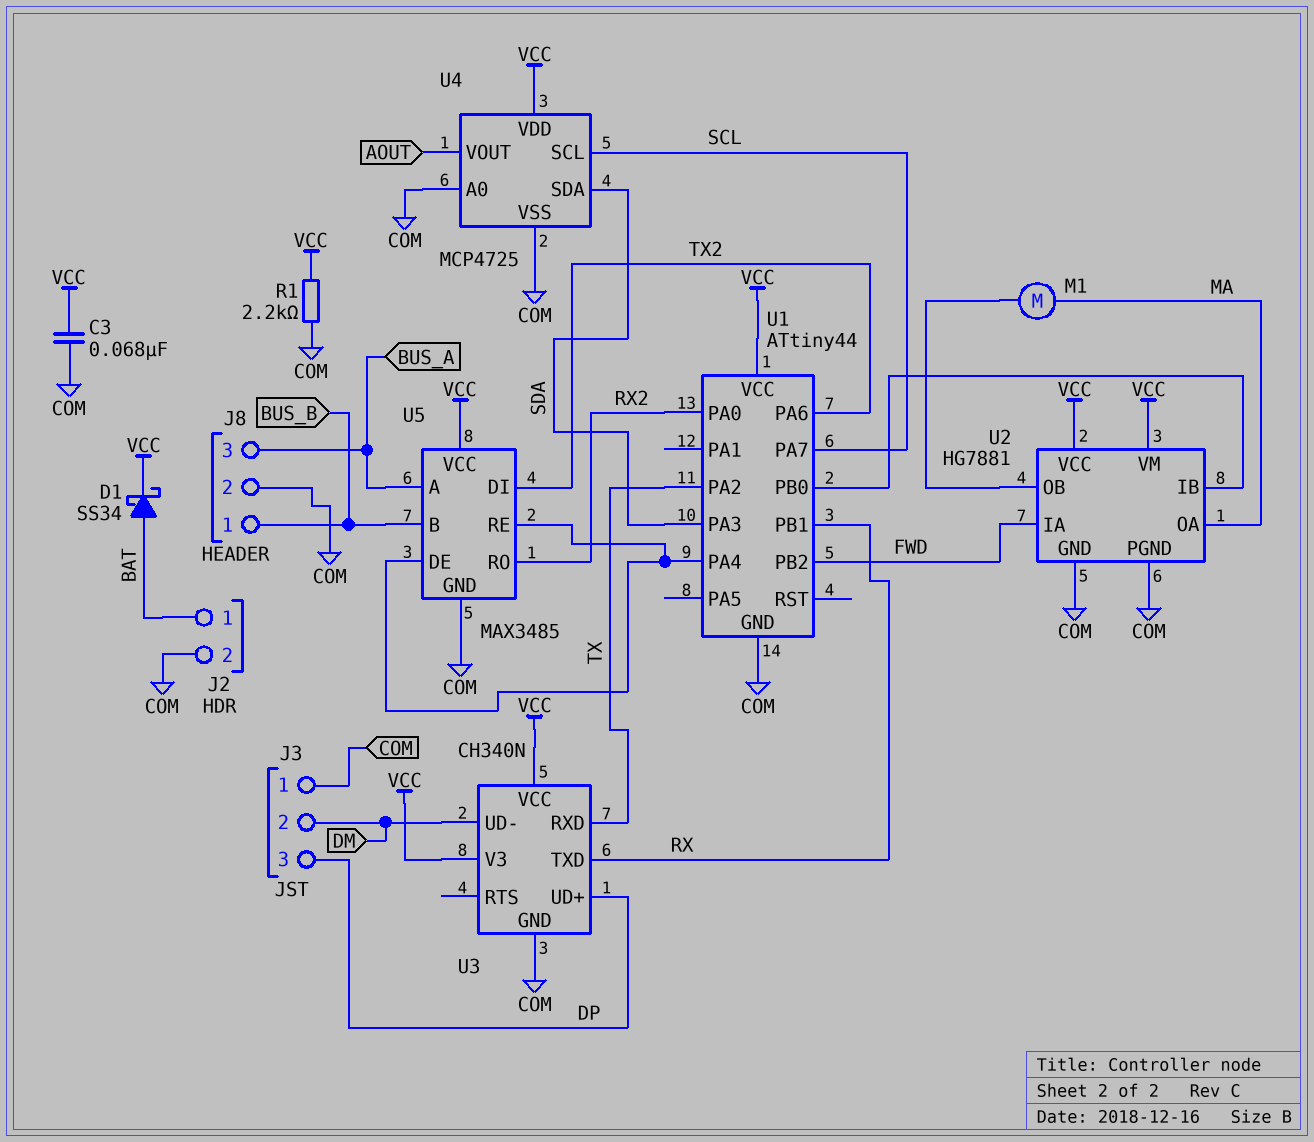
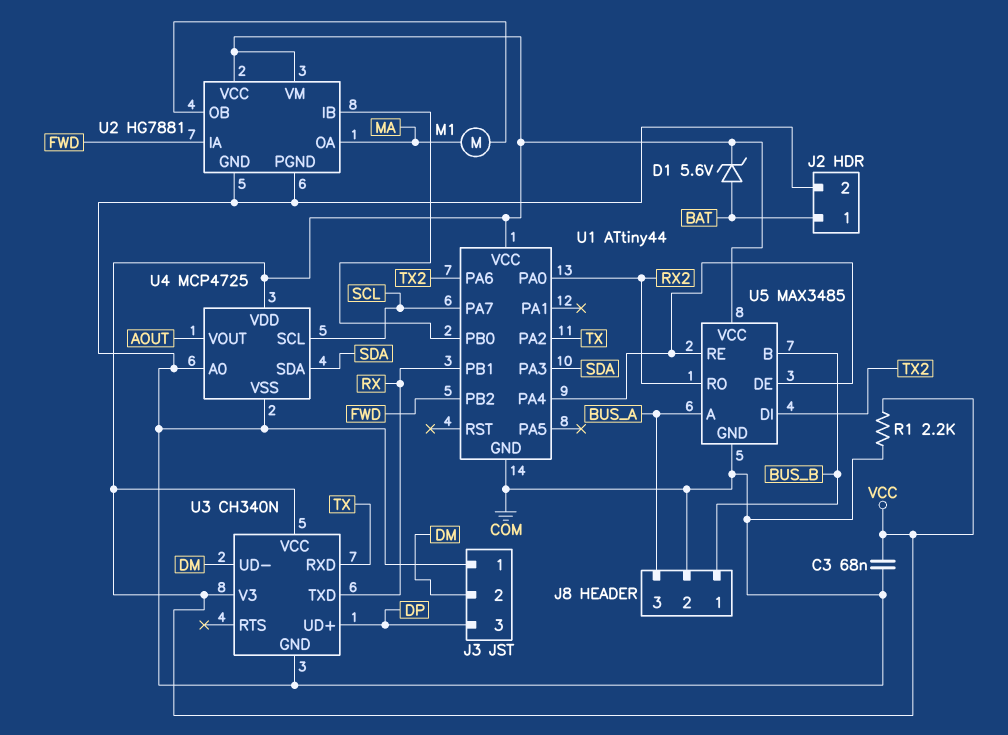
D1: schottky SS34 (A BAT, K VCC) -> zener 5.6V (A BAT, K VCC)

